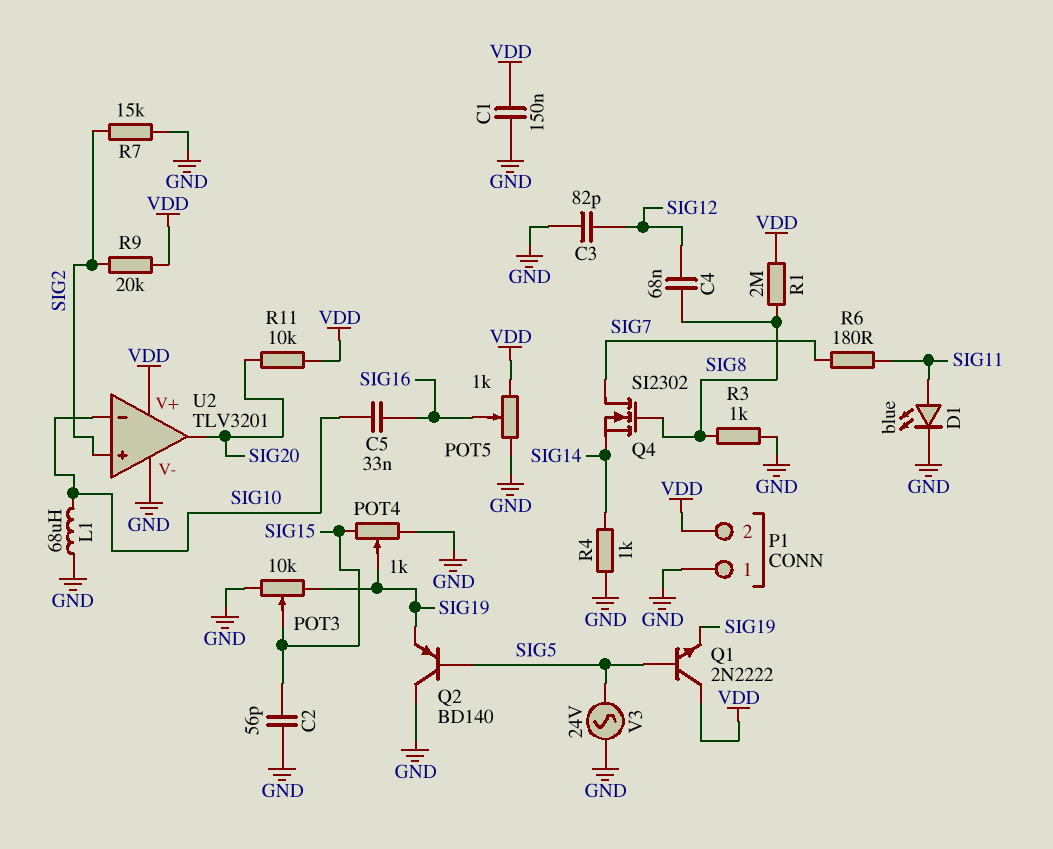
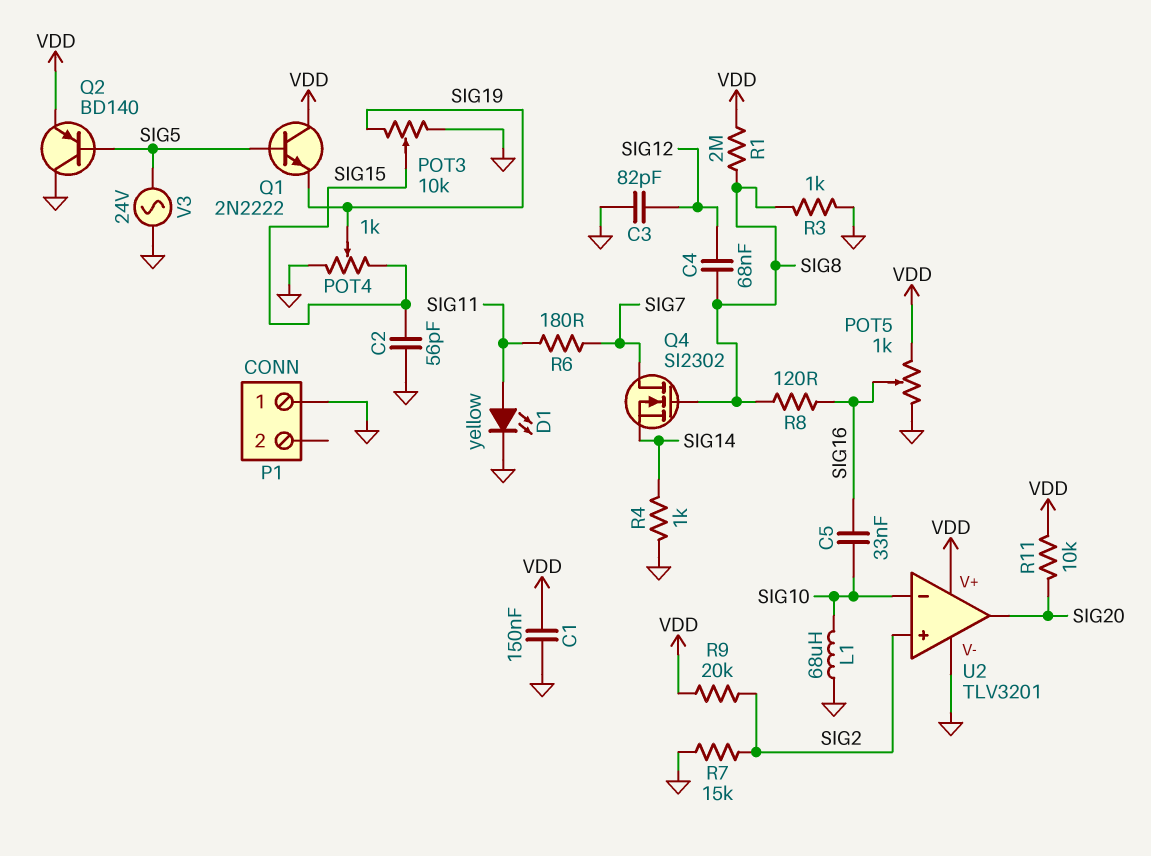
D1: LED blue (A SIG11, K GND) -> LED yellow (A SIG11, K GND)
P1 pin 2: VDD -> none
Q2: PNP BD140 (B SIG5, C GND, E SIG19) -> PNP BD140 (B SIG5, C GND, E VDD)
R8: none -> 120 (SIG8, SIG16)

